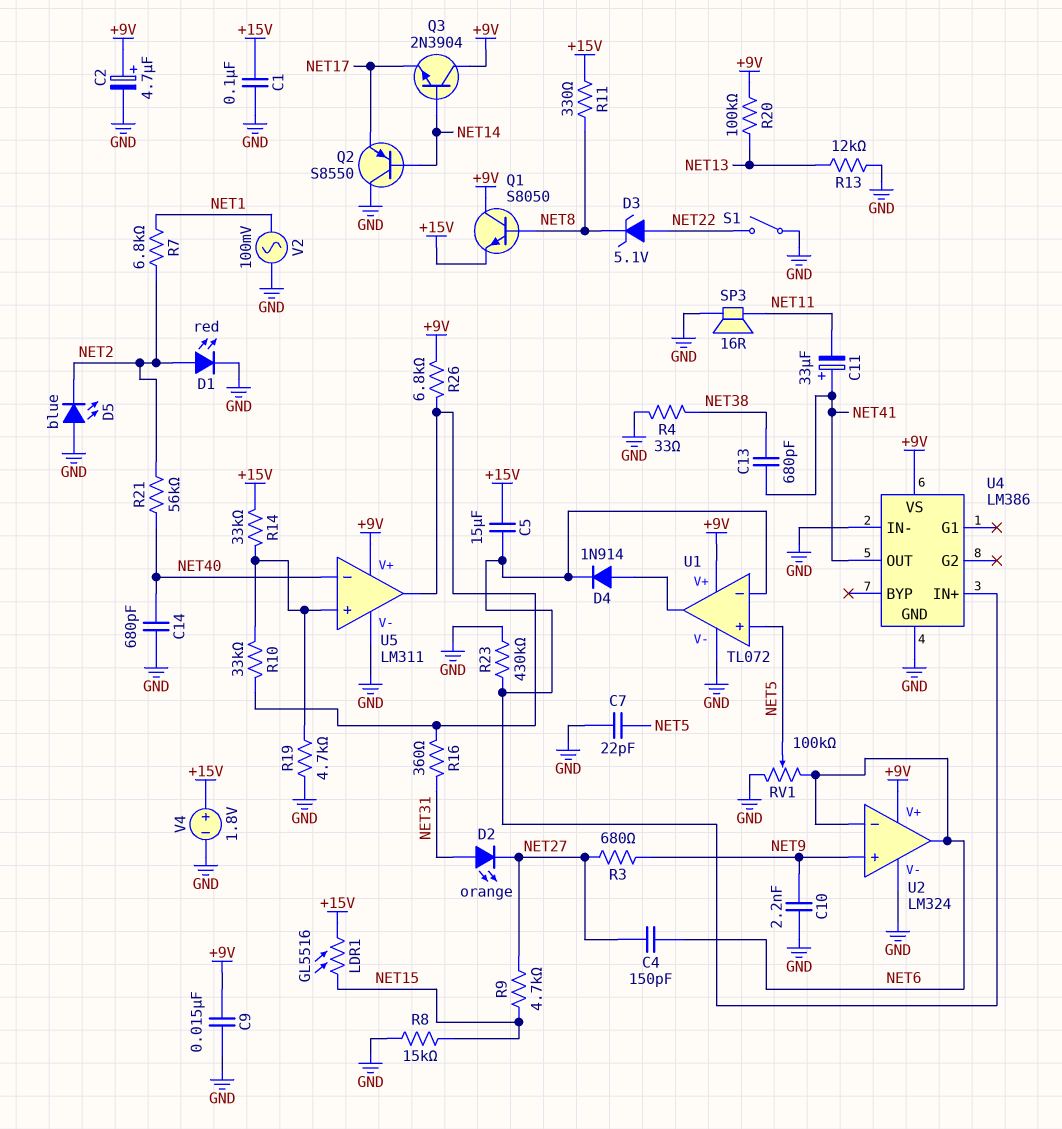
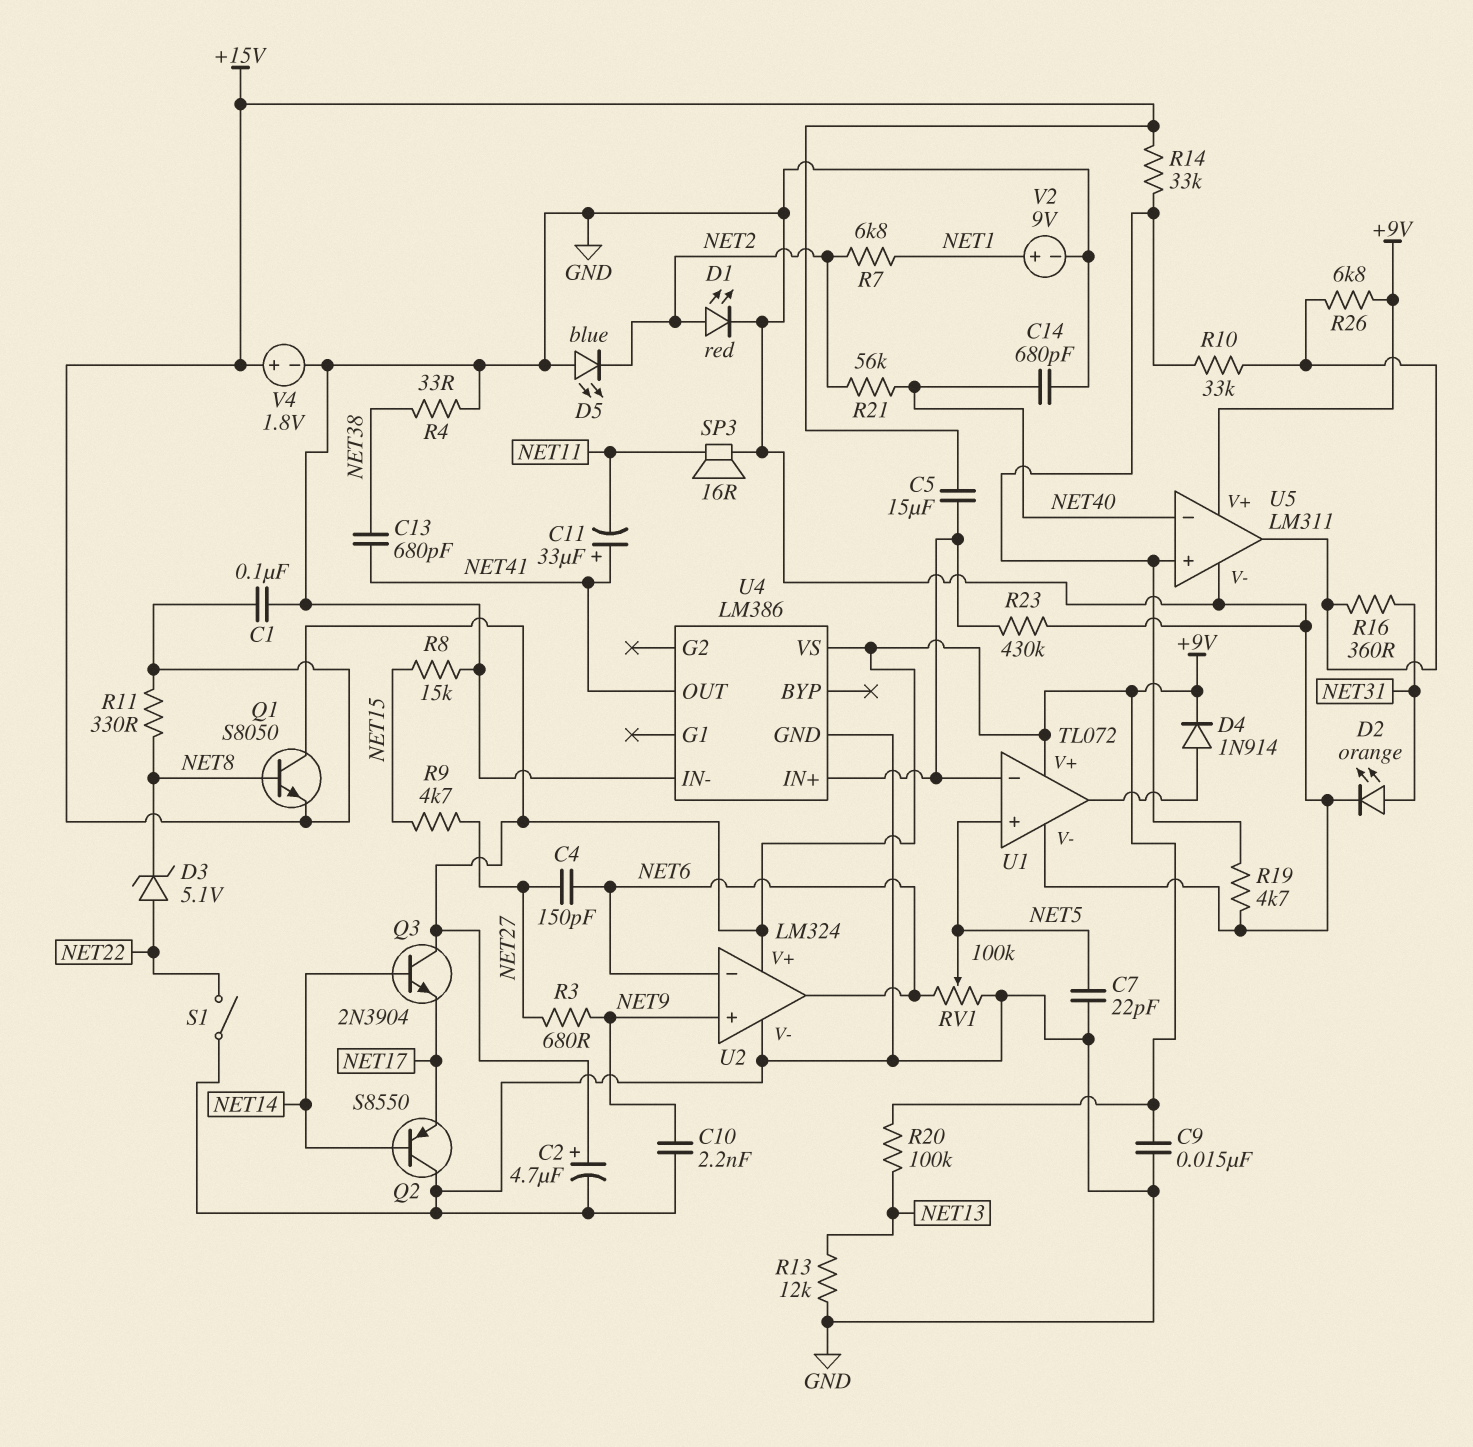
D2: LED orange (A NET31, K NET27) -> LED orange (A NET31, K GND)
D4: diode 1N914 (A U1/out, K U1/in-) -> diode 1N914 (A U1/out, K +9V)
LDR1: GL5516 (+15V, NET15) -> none
V2: AC 100mV (GND, NET1) -> 9V (plus NET1, minus GND)

